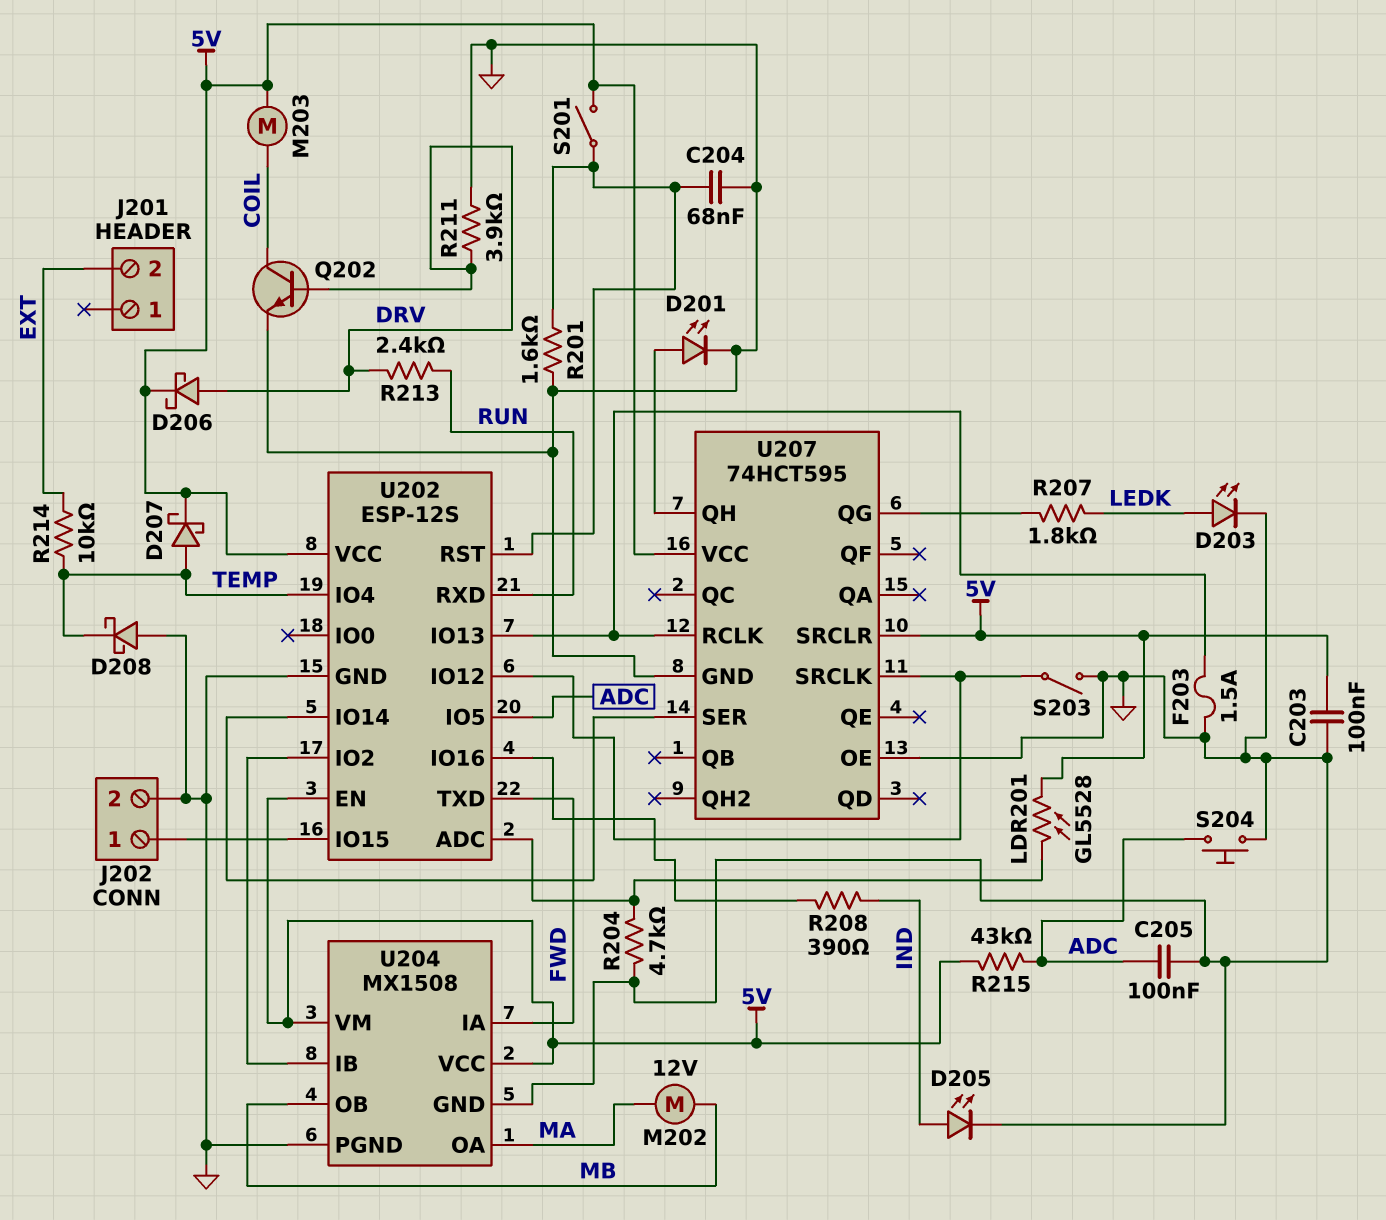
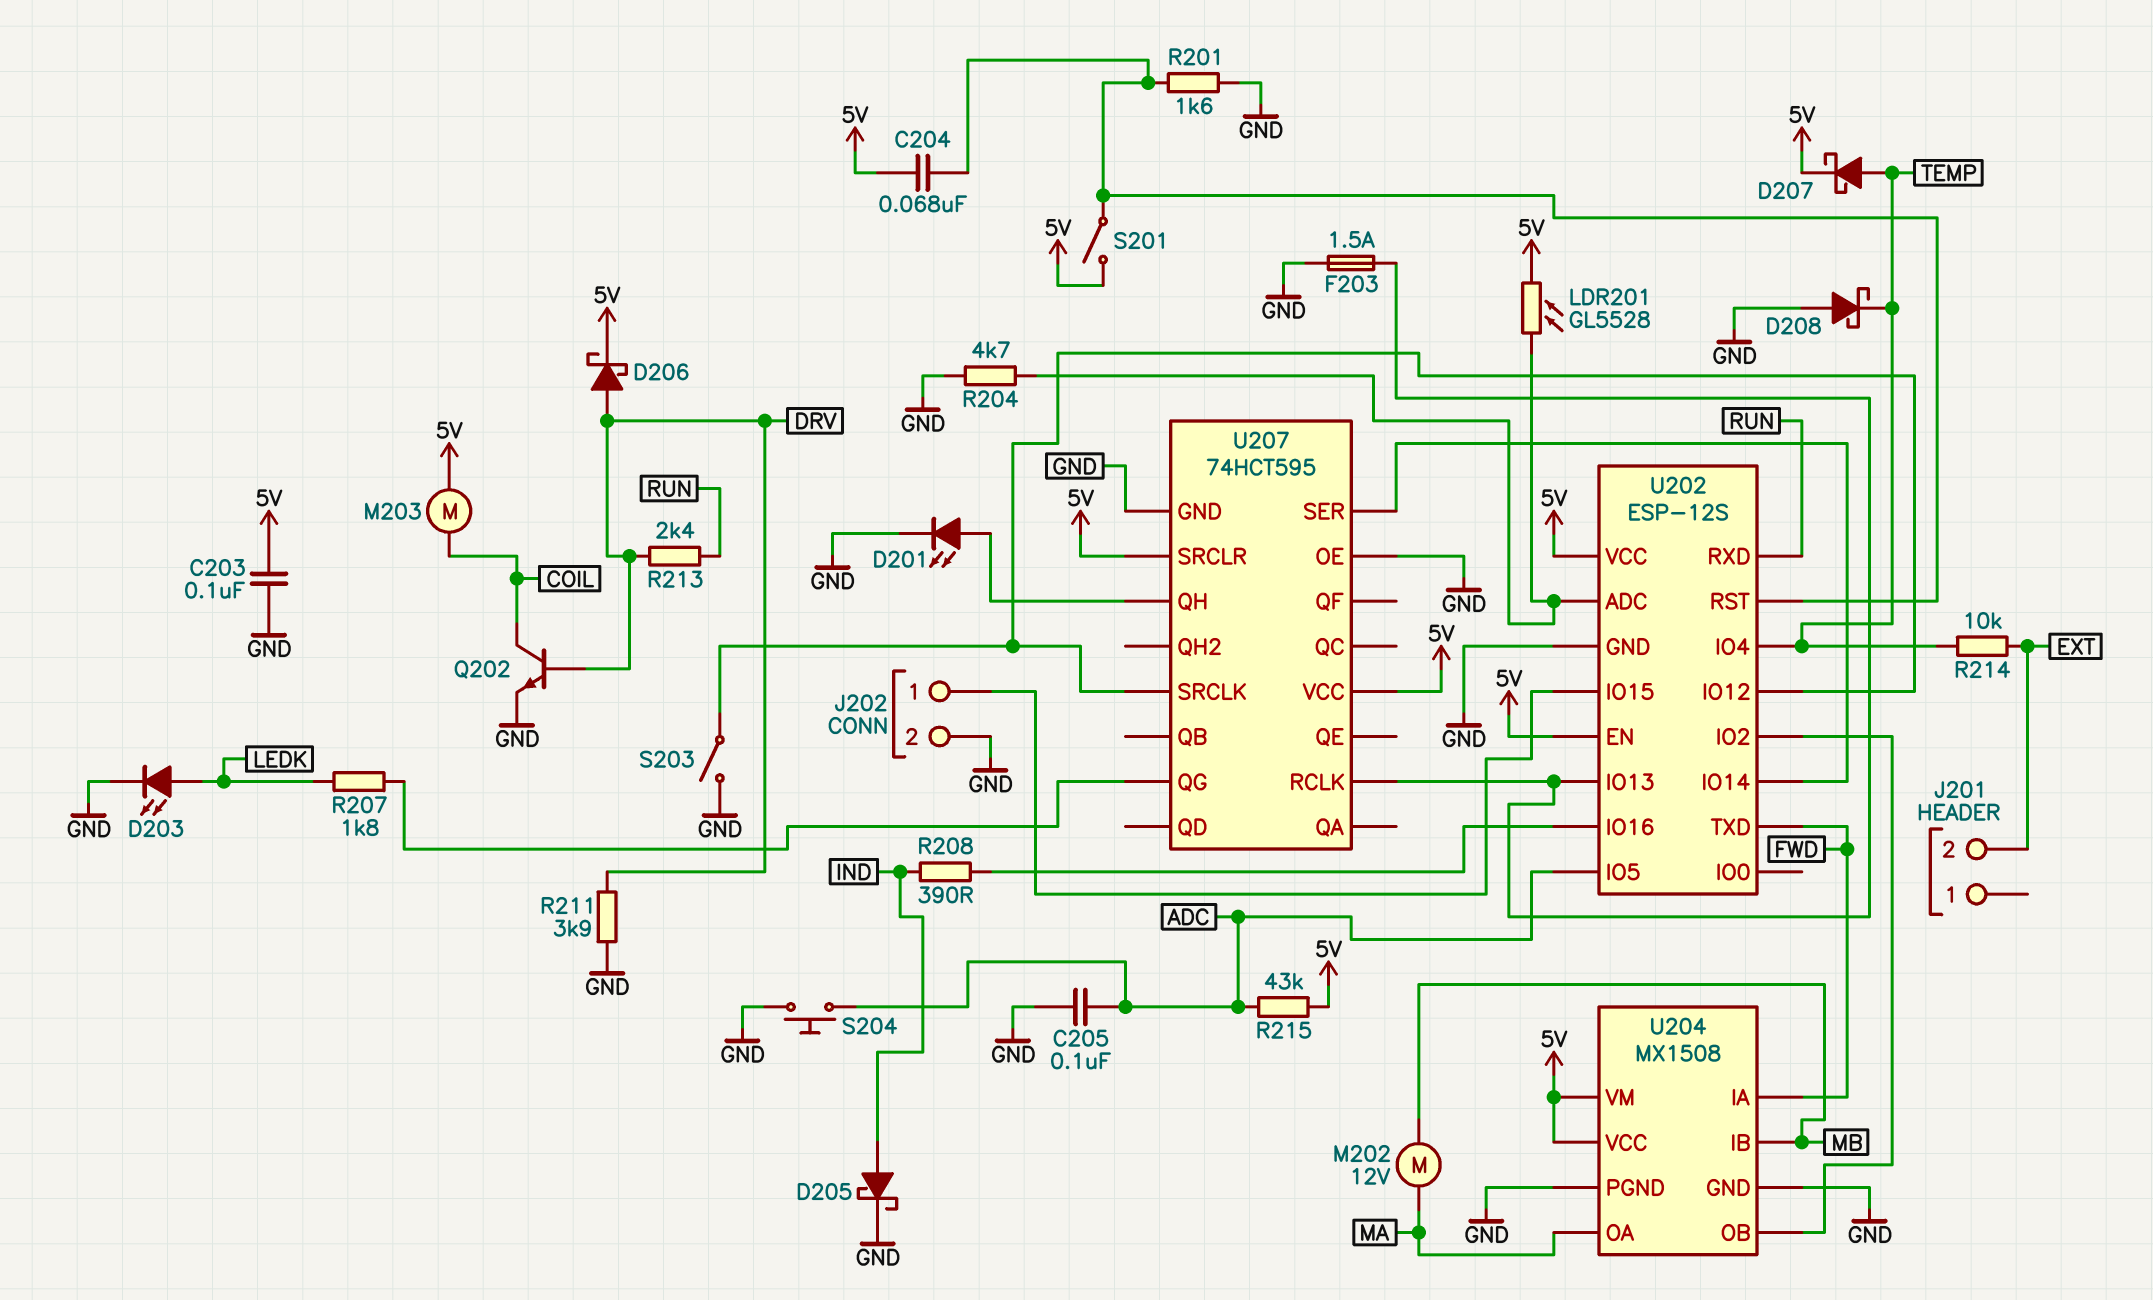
C204: 68nF (GND, U202/RST) -> 68nF (5V, U202/RST)
D205: LED (A IND, K GND) -> schottky (A IND, K GND)
U204 pin IB: U202/IO2 -> MB
U204 pin OB: MB -> U202/IO2

